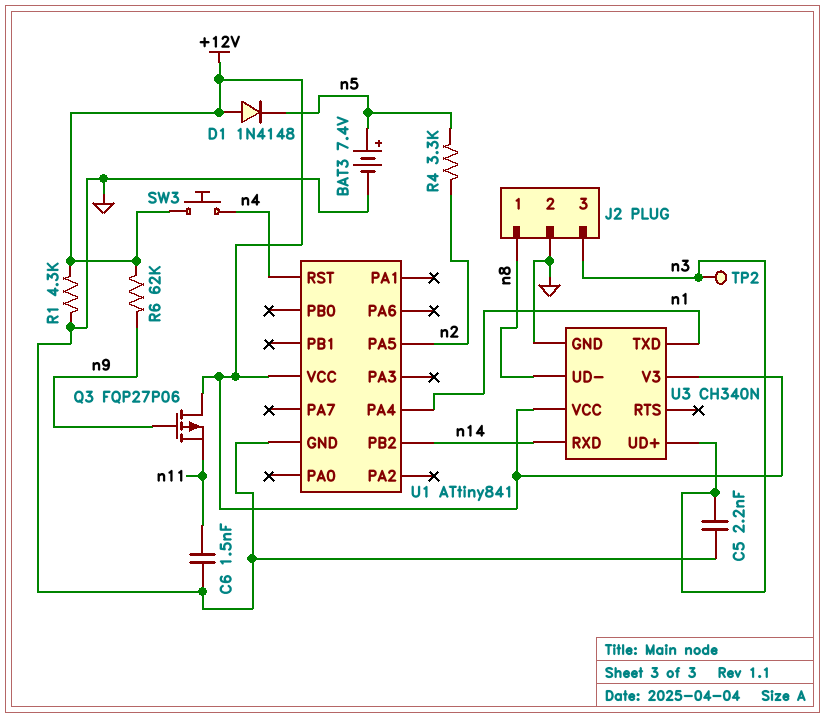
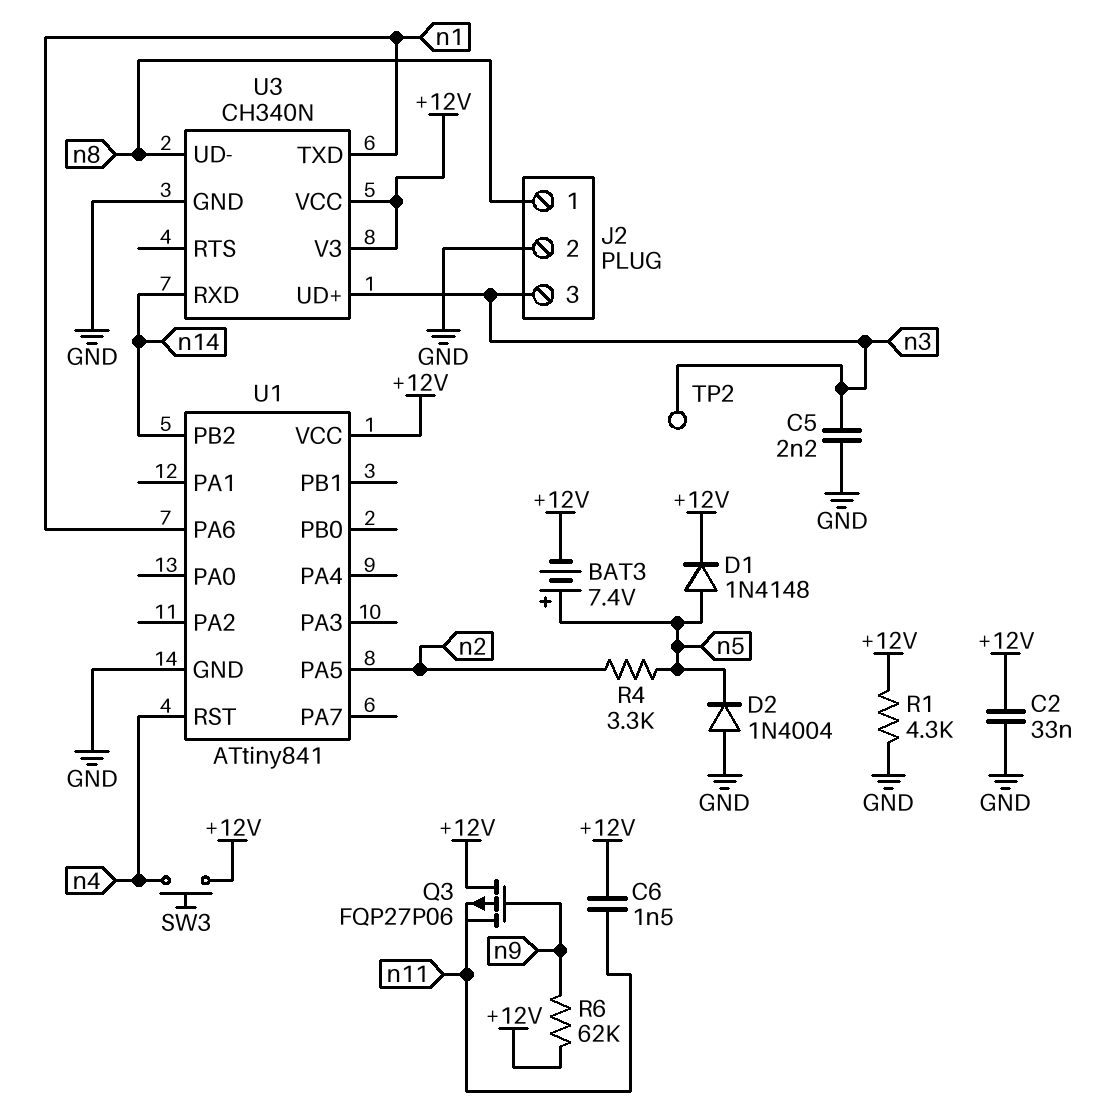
BAT3: 7.4V (plus n5, minus GND) -> 7.4V (plus n5, minus +12V)
C2: none -> 33nF (+12V, GND)
C6: 1.5nF (GND, n11) -> 1.5nF (+12V, n11)
D1: diode 1N4148 (A +12V, K n5) -> diode 1N4148 (A n5, K +12V)
D2: none -> diode 1N4004 (A GND, K n5)
U1 pin PA4: n1 -> none
U1 pin PA6: none -> n1

